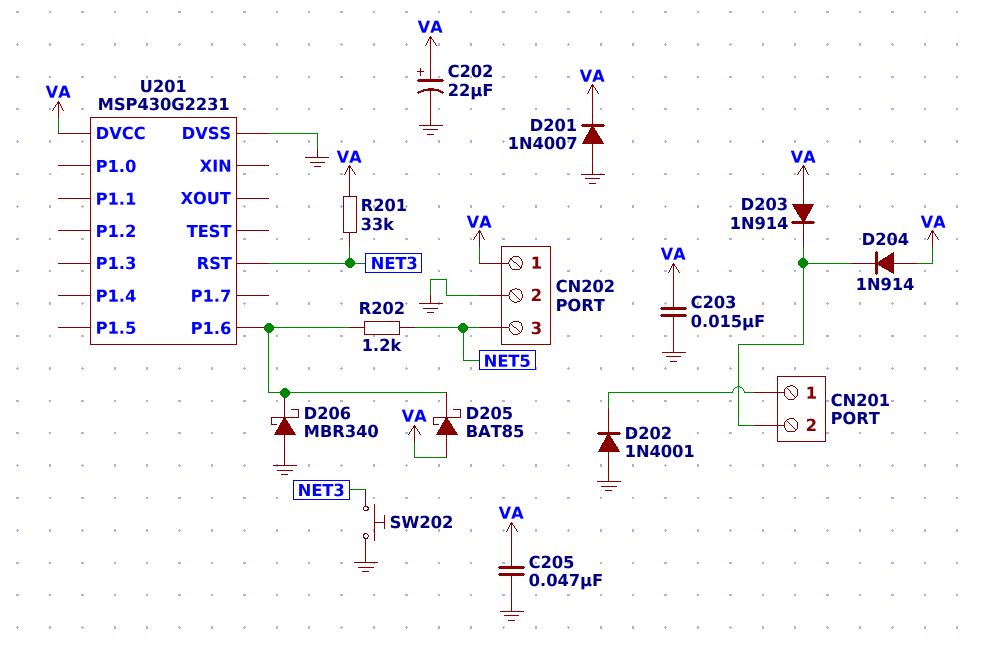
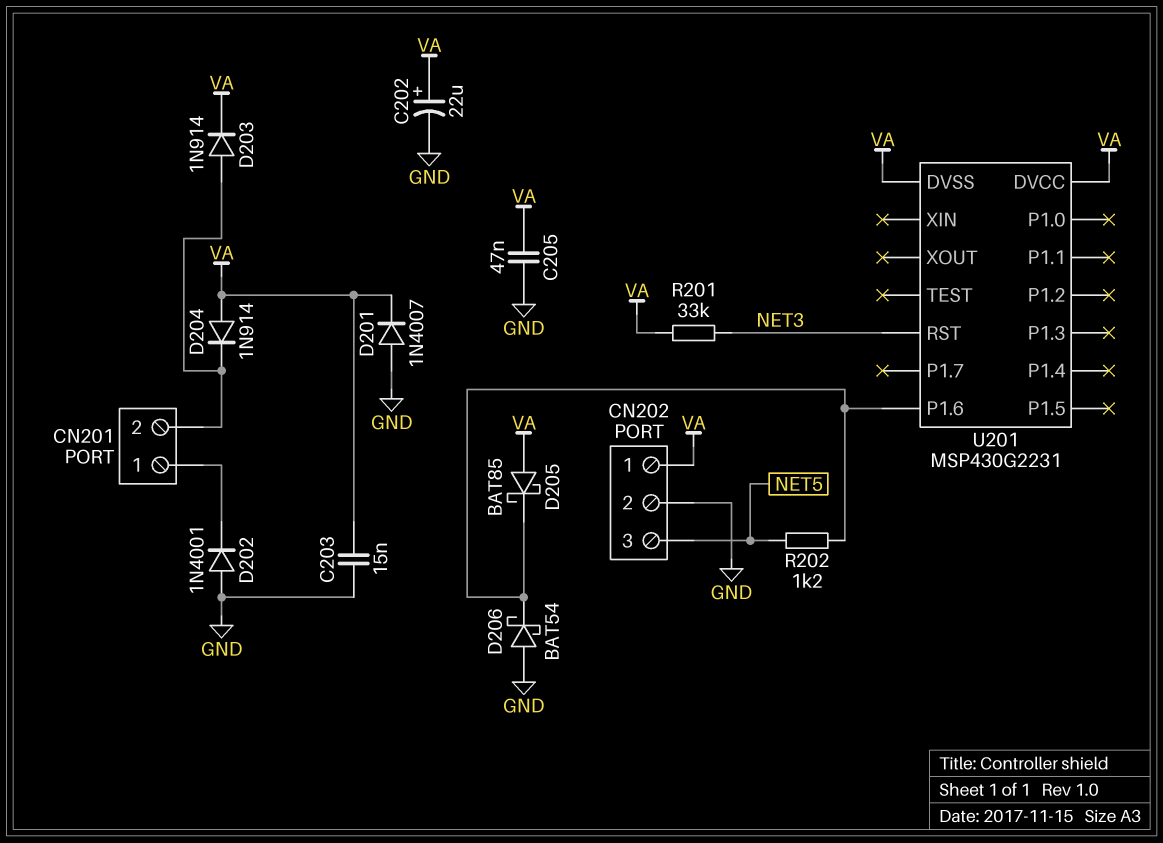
D203: diode 1N914 (A VA, K CN201/2) -> diode 1N914 (A CN201/2, K VA)
D206: schottky MBR340 (A GND, K U201/P1.6) -> schottky BAT54 (A GND, K U201/P1.6)
SW202: button (GND, NET3) -> none
U201 pin DVSS: GND -> VA

